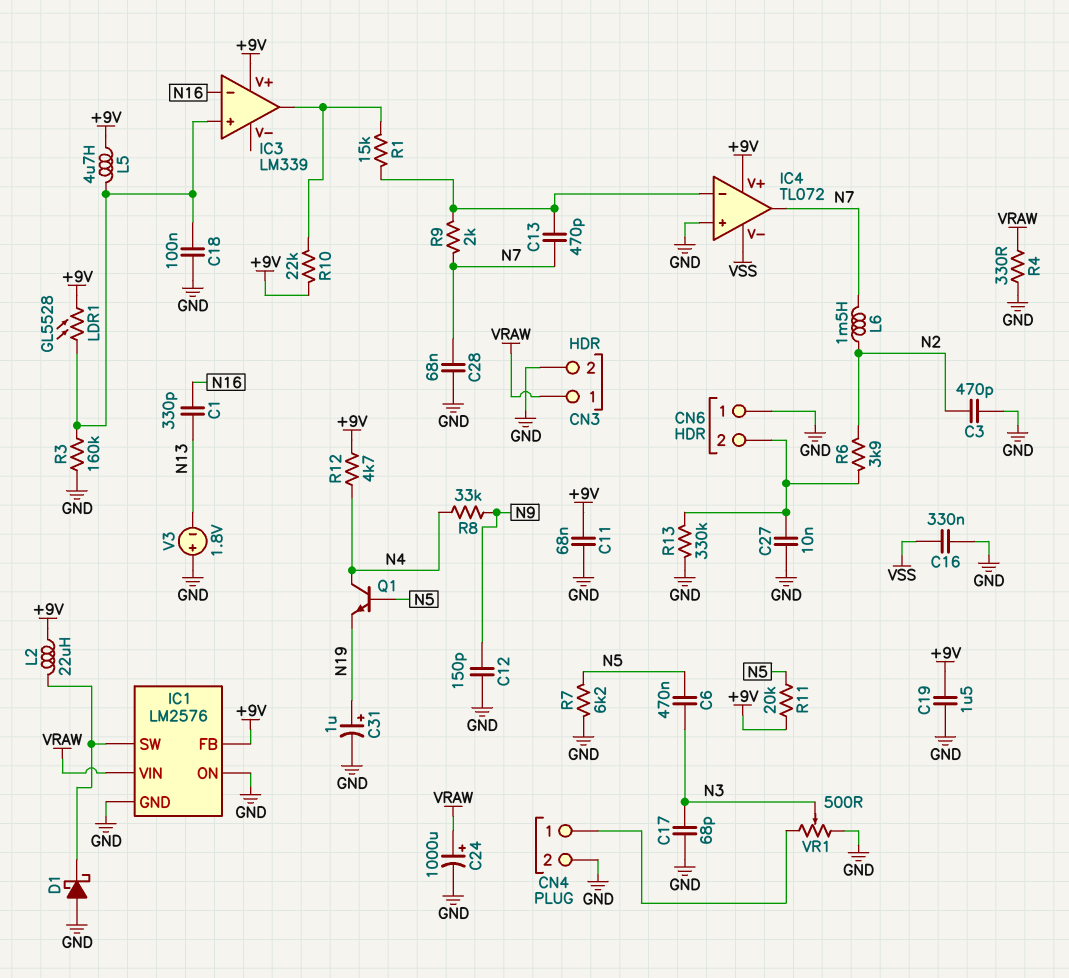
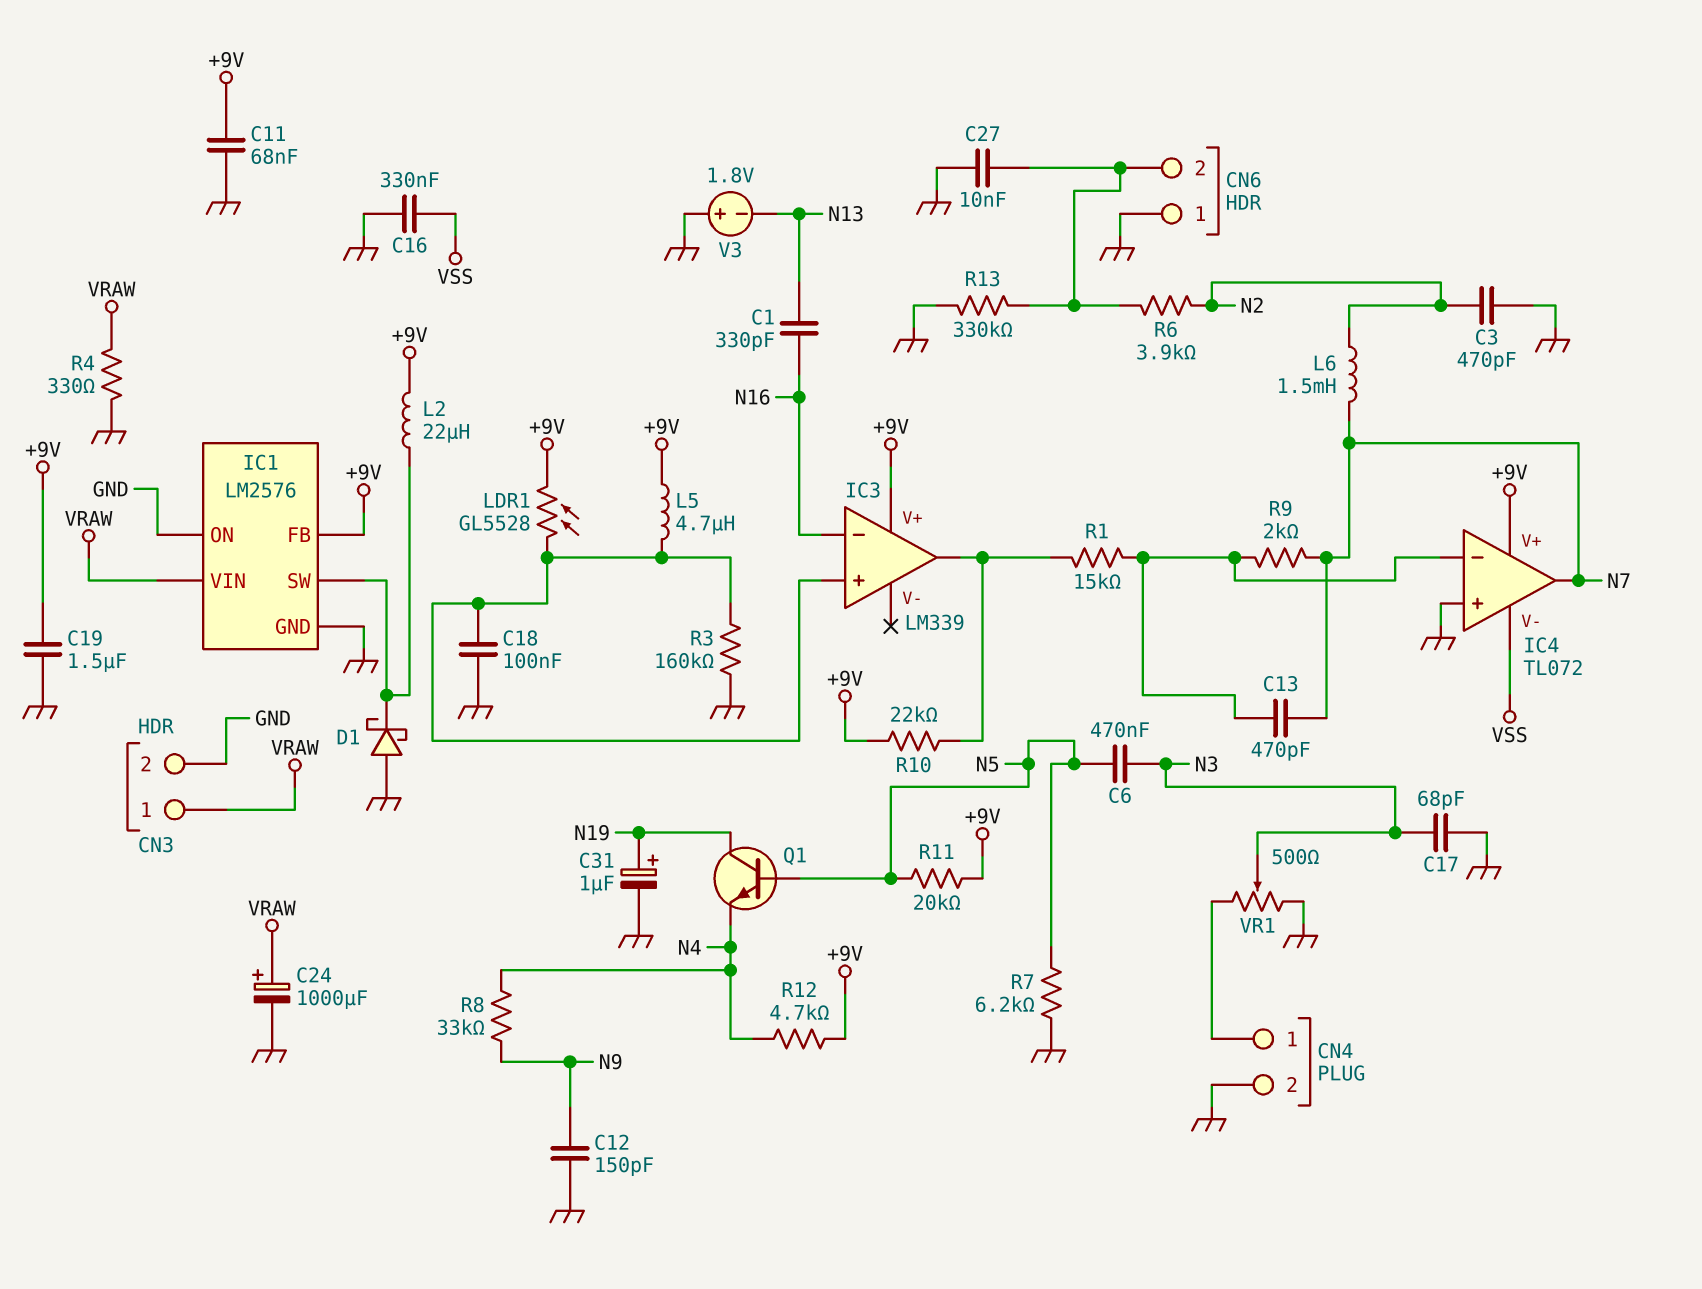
C28: 68nF (GND, N7) -> none
Q1: NPN (B N5, C N4, E N19) -> NPN (B N5, C N19, E N4)

